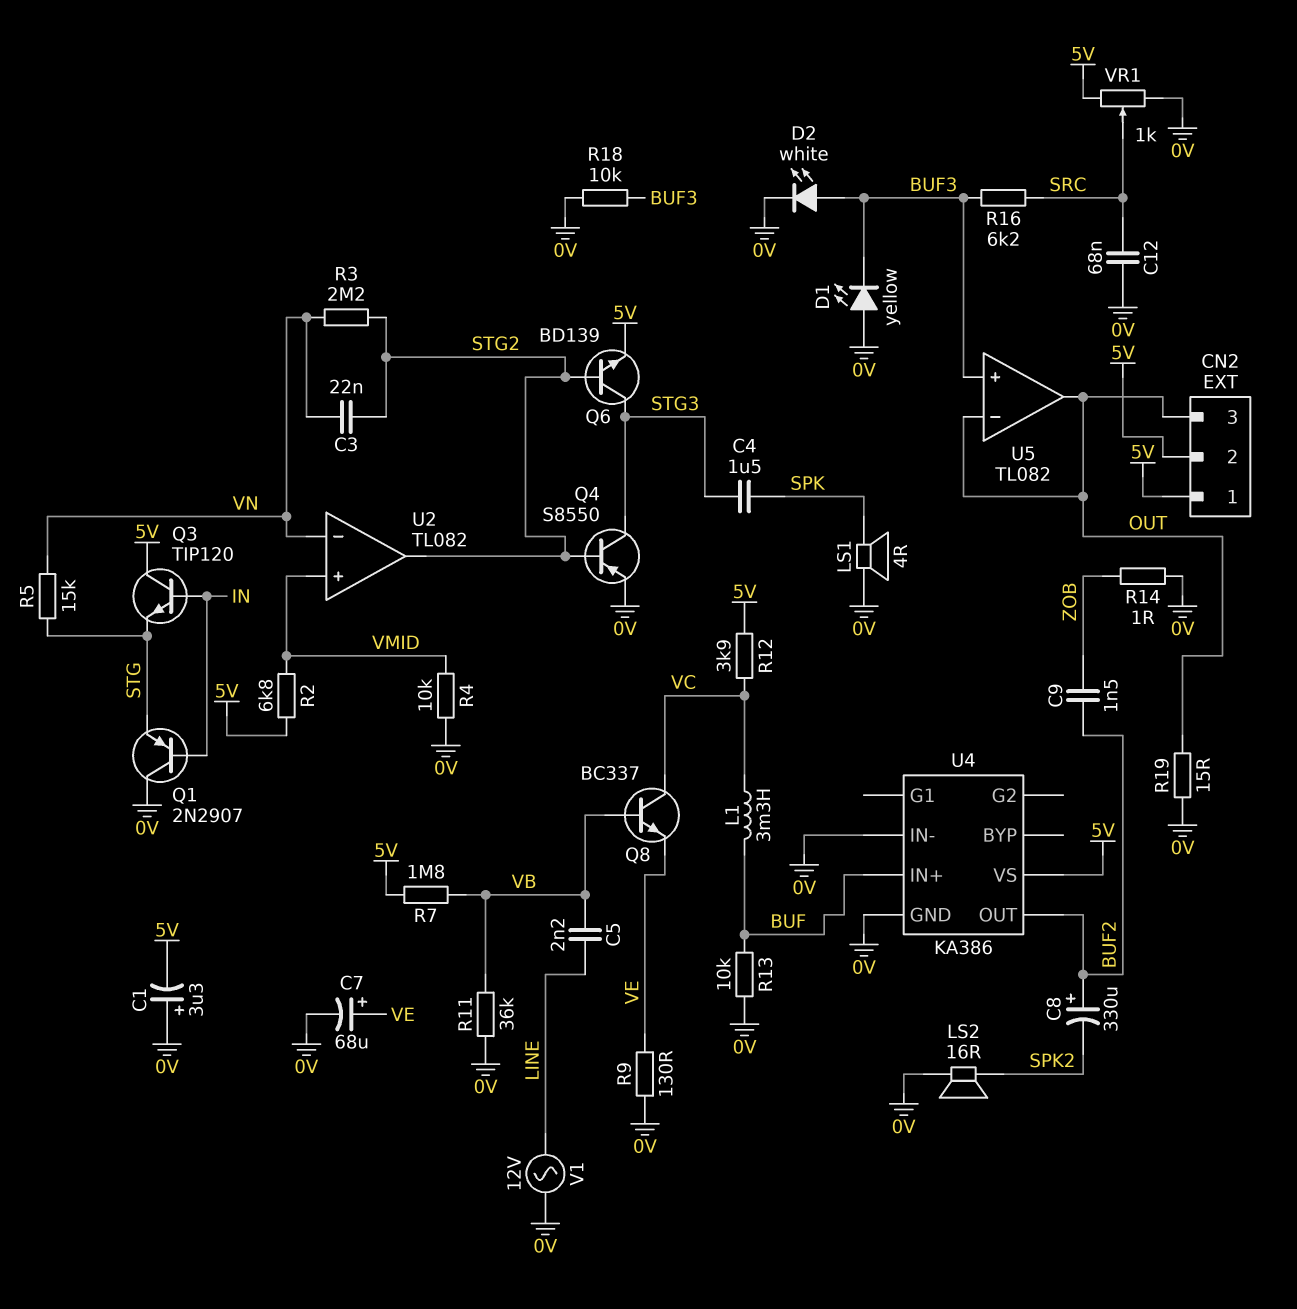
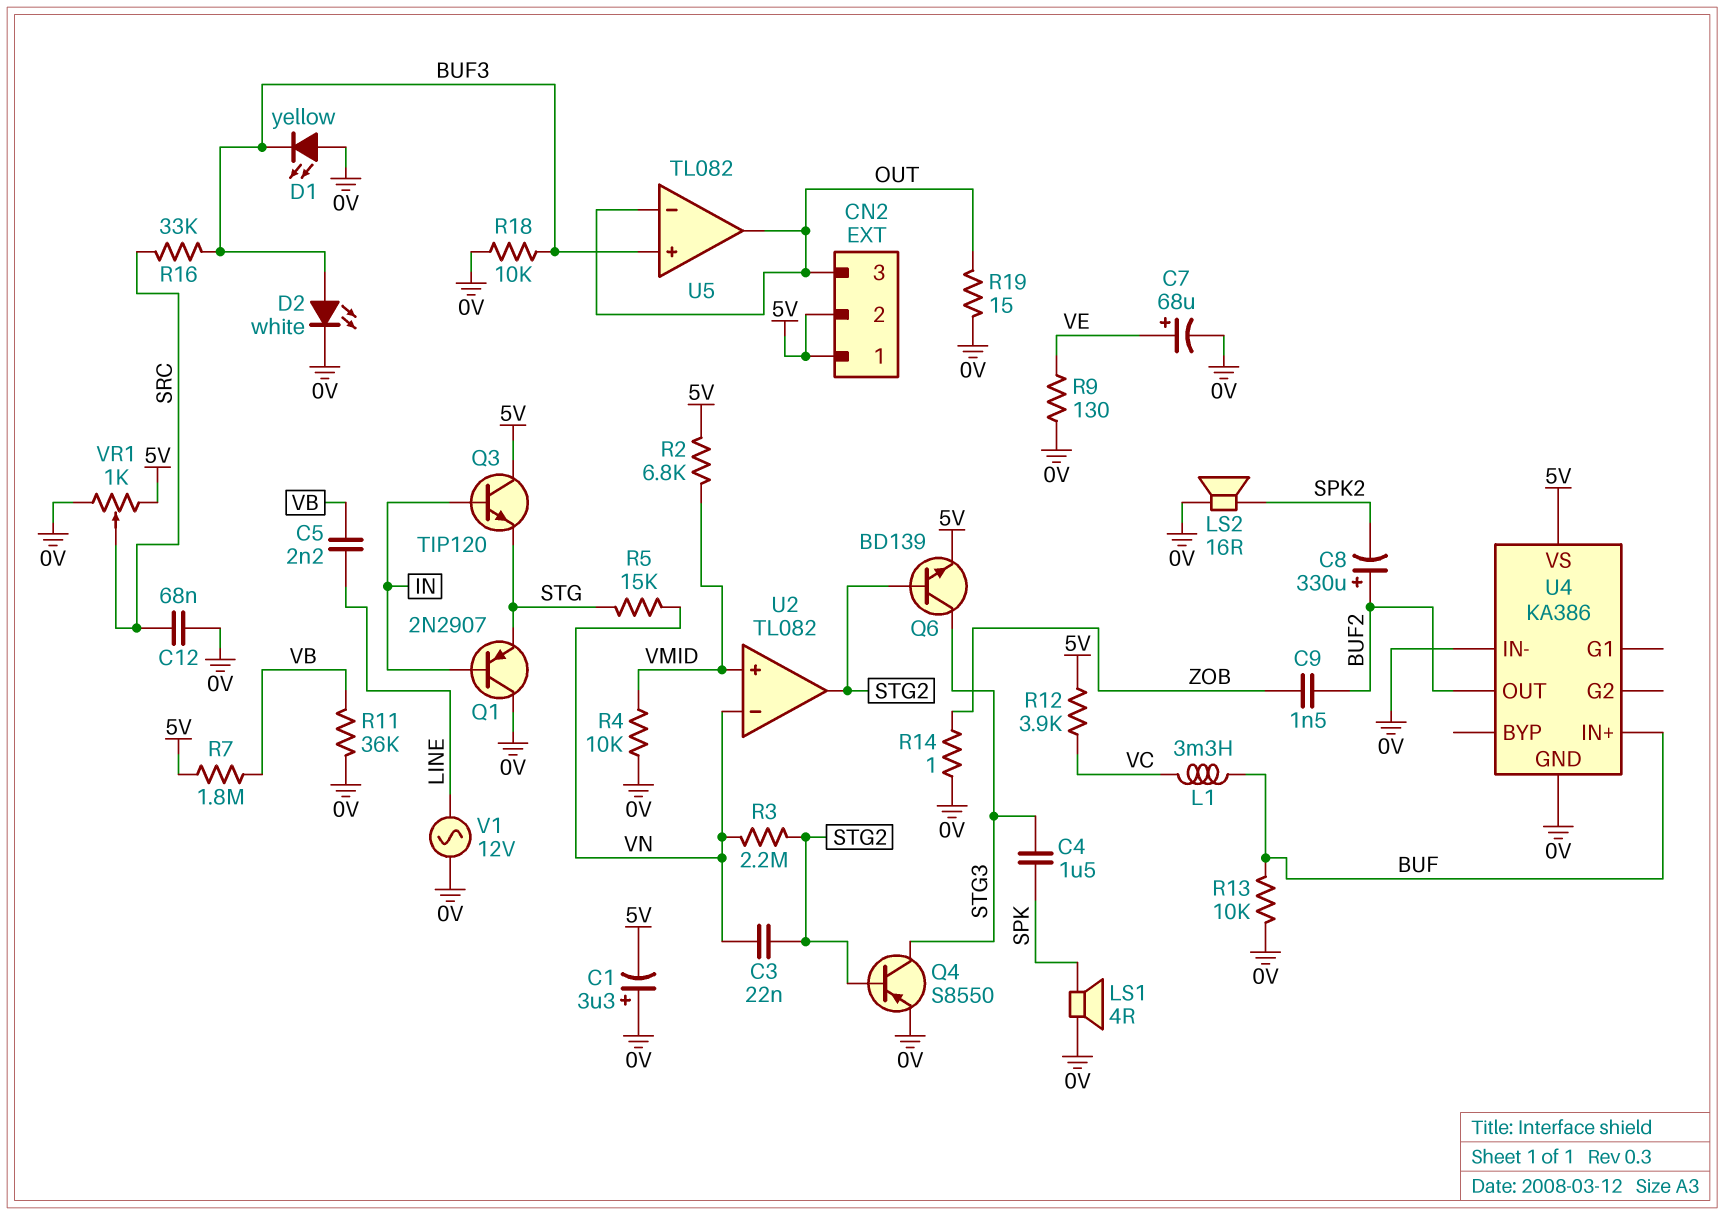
Q8: NPN BC337 (B VB, C VC, E VE) -> none
R16: 6.2k (BUF3, SRC) -> 33k (BUF3, SRC)

